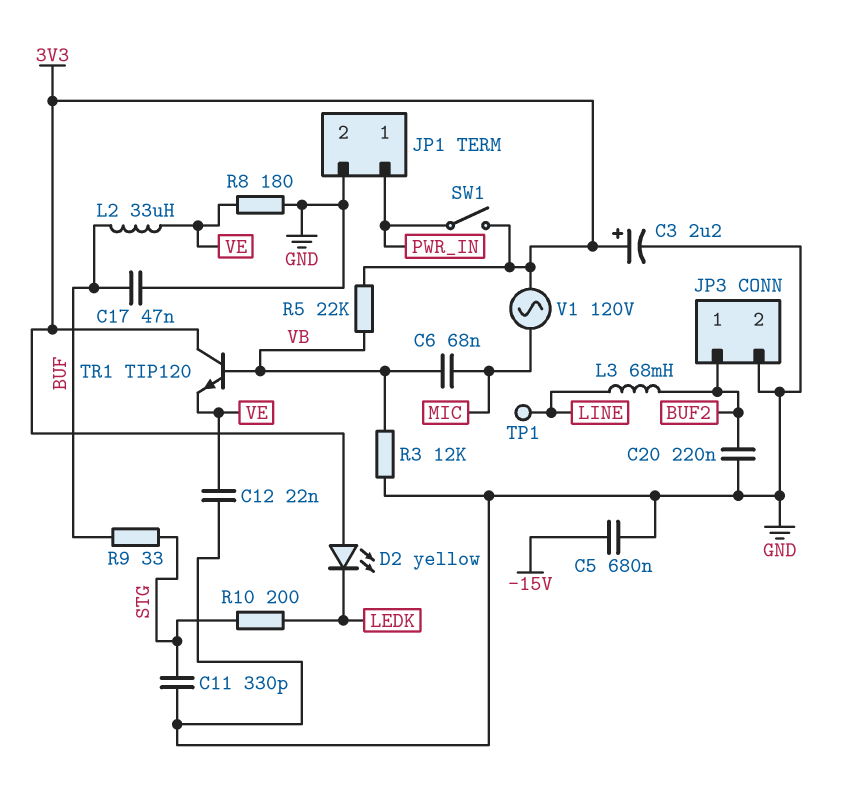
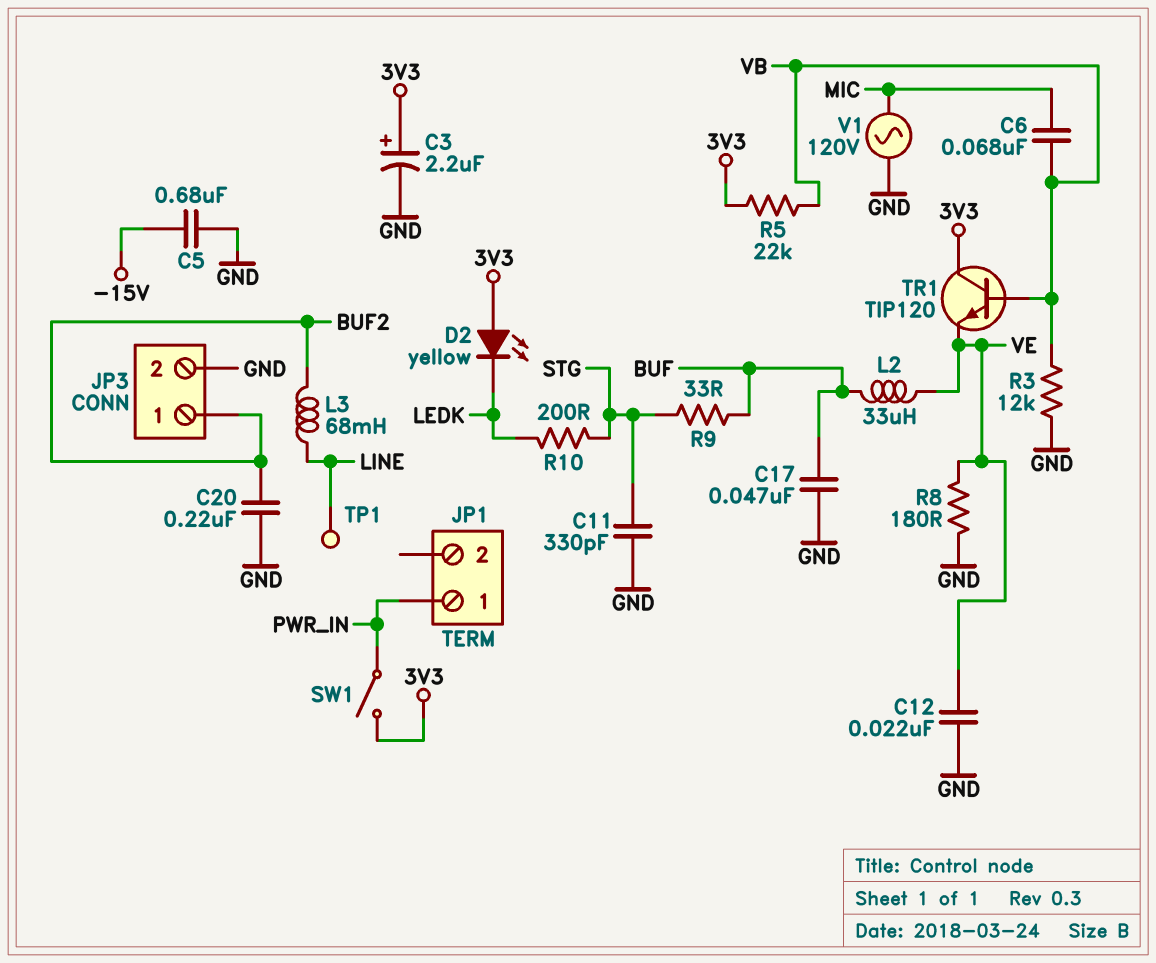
JP1 pin 2: GND -> none
V1: AC 120V (3V3, MIC) -> AC 120V (GND, MIC)

